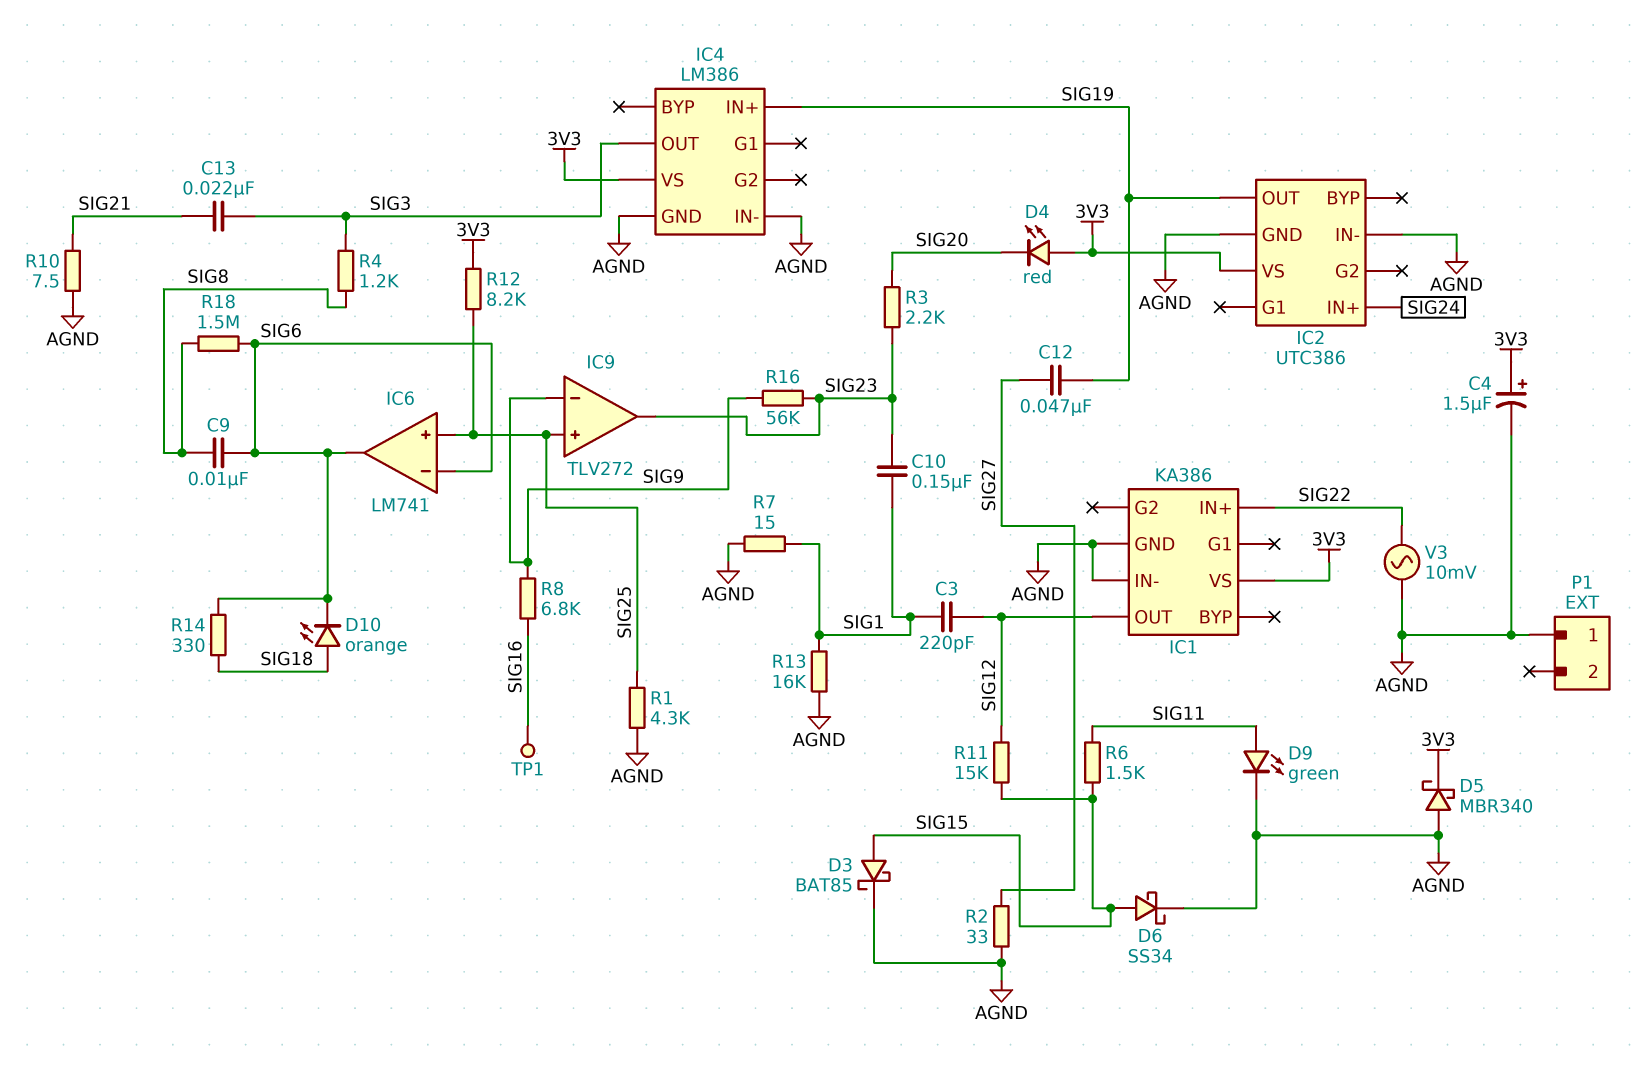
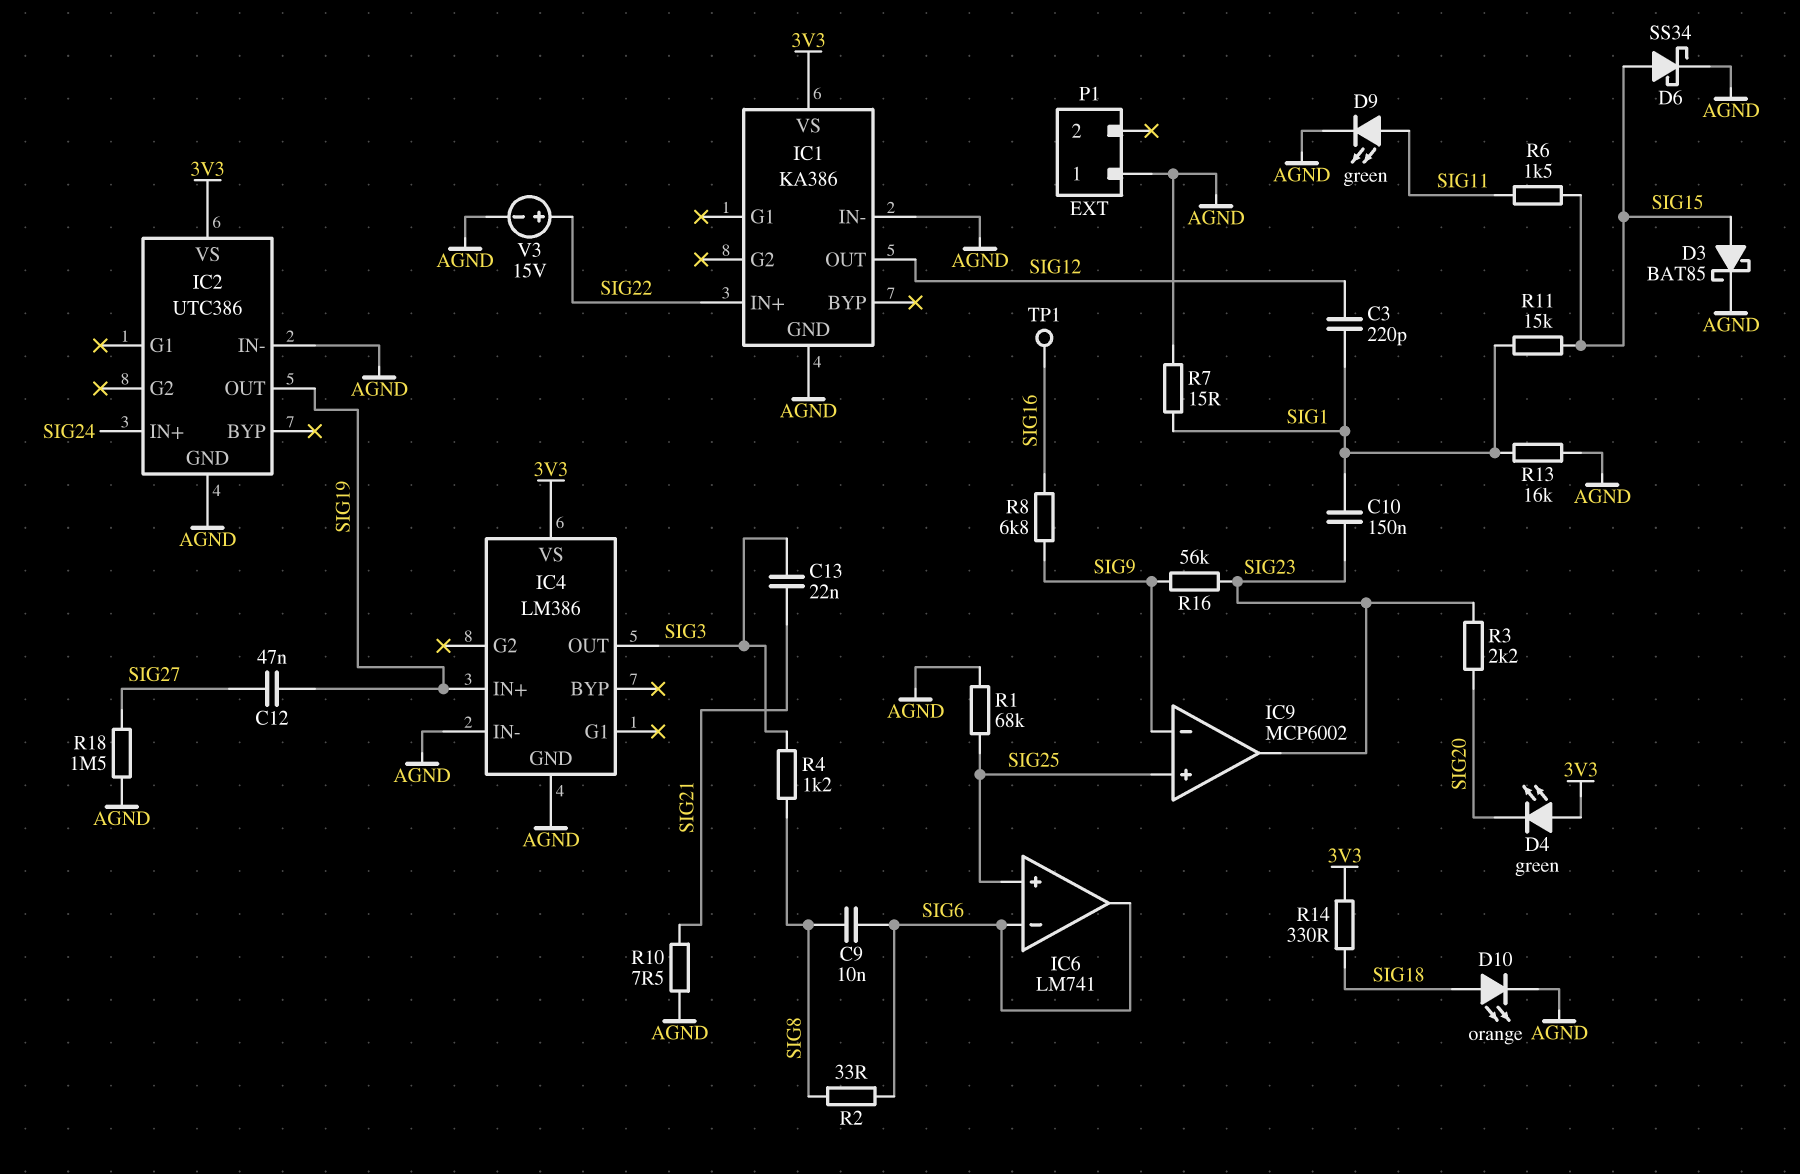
C4: 1.5uF (plus 3V3, minus AGND) -> none
D4: LED red (A 3V3, K SIG20) -> LED green (A 3V3, K SIG20)
D5: schottky MBR340 (A AGND, K 3V3) -> none
D10: LED orange (A SIG18, K SIG6) -> LED orange (A SIG18, K AGND)
IC9: TLV272 -> MCP6002
R1: 4.3k (AGND, SIG25) -> 68k (AGND, SIG25)
R2: 33 (AGND, SIG27) -> 33 (SIG6, SIG8)
R11: 15k (SIG12, SIG15) -> 15k (SIG1, SIG15)
R12: 8.2k (3V3, SIG25) -> none
R14: 330 (SIG6, SIG18) -> 330 (3V3, SIG18)
R18: 1.5M (SIG6, SIG8) -> 1.5M (AGND, SIG27)
V3: AC 10mV (AGND, SIG22) -> 15V (plus SIG22, minus AGND)

